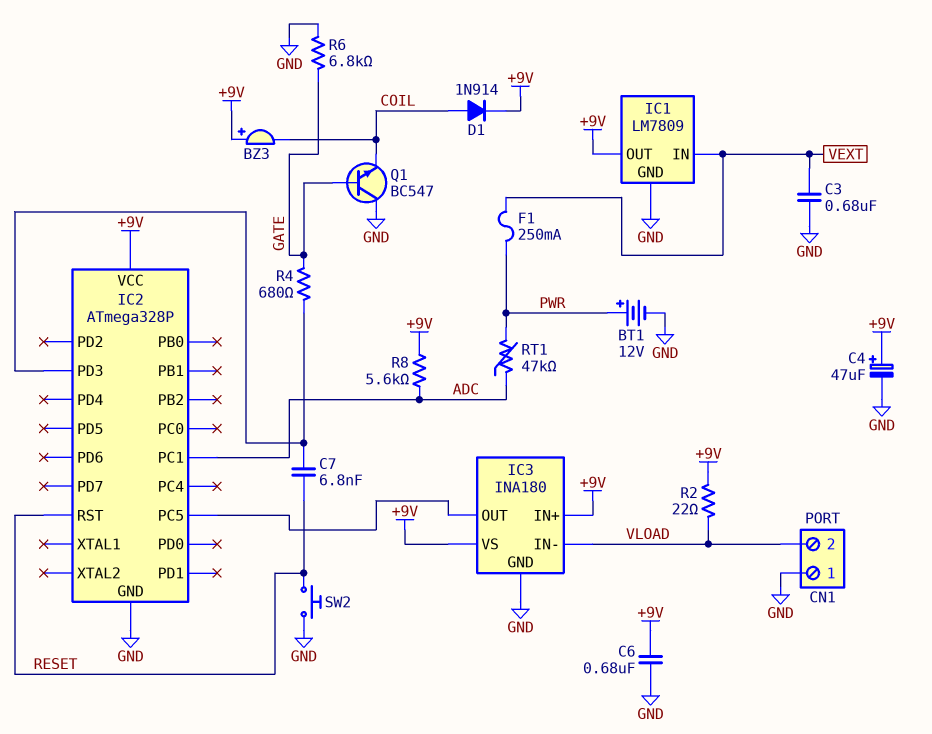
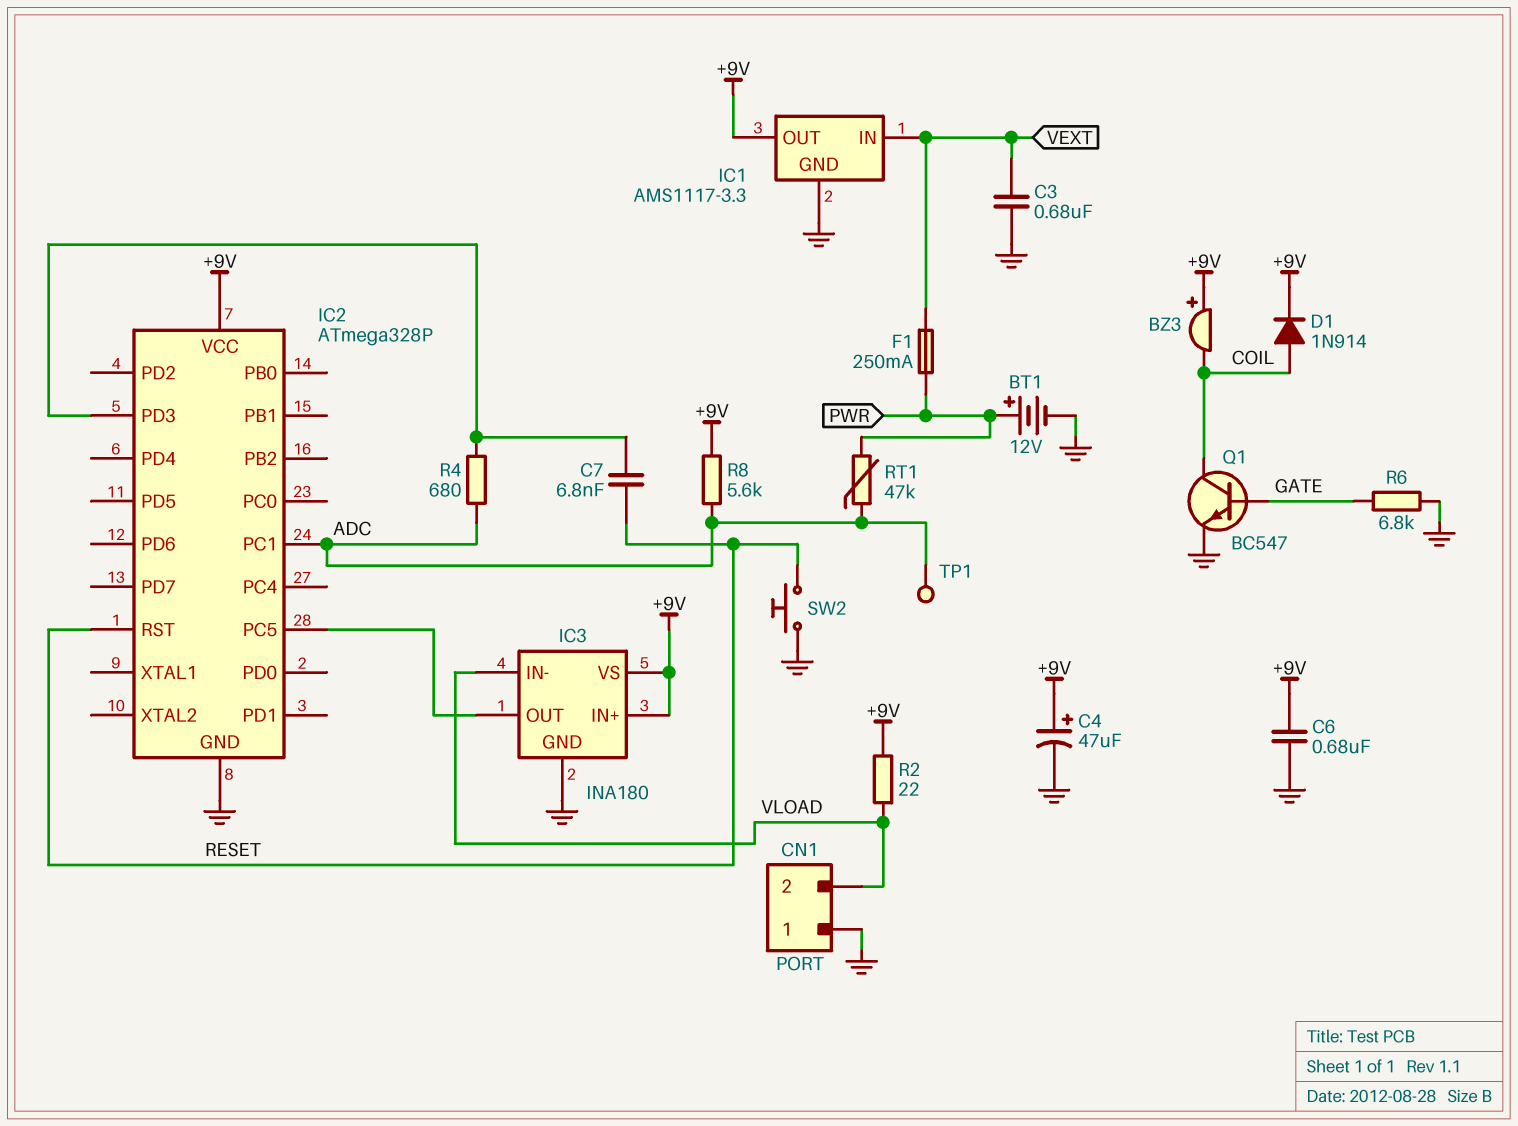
IC1: LM7809 -> AMS1117-3.3
Q1: NPN BC547 (B GATE, C GND, E COIL) -> NPN BC547 (B GATE, C COIL, E GND)
R4: 680 (GATE, IC2/PD3) -> 680 (ADC, IC2/PD3)
TP1: none -> test point (ADC)

